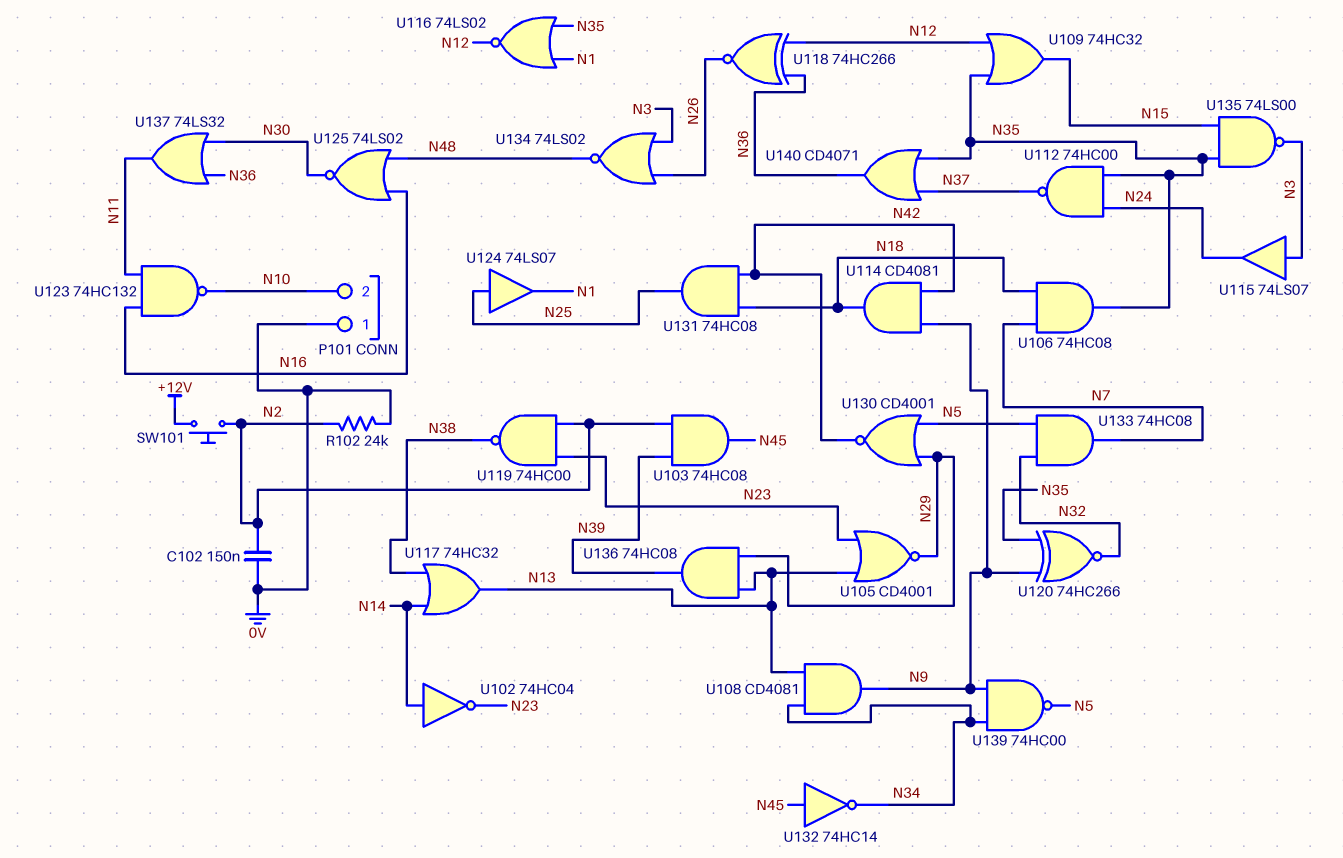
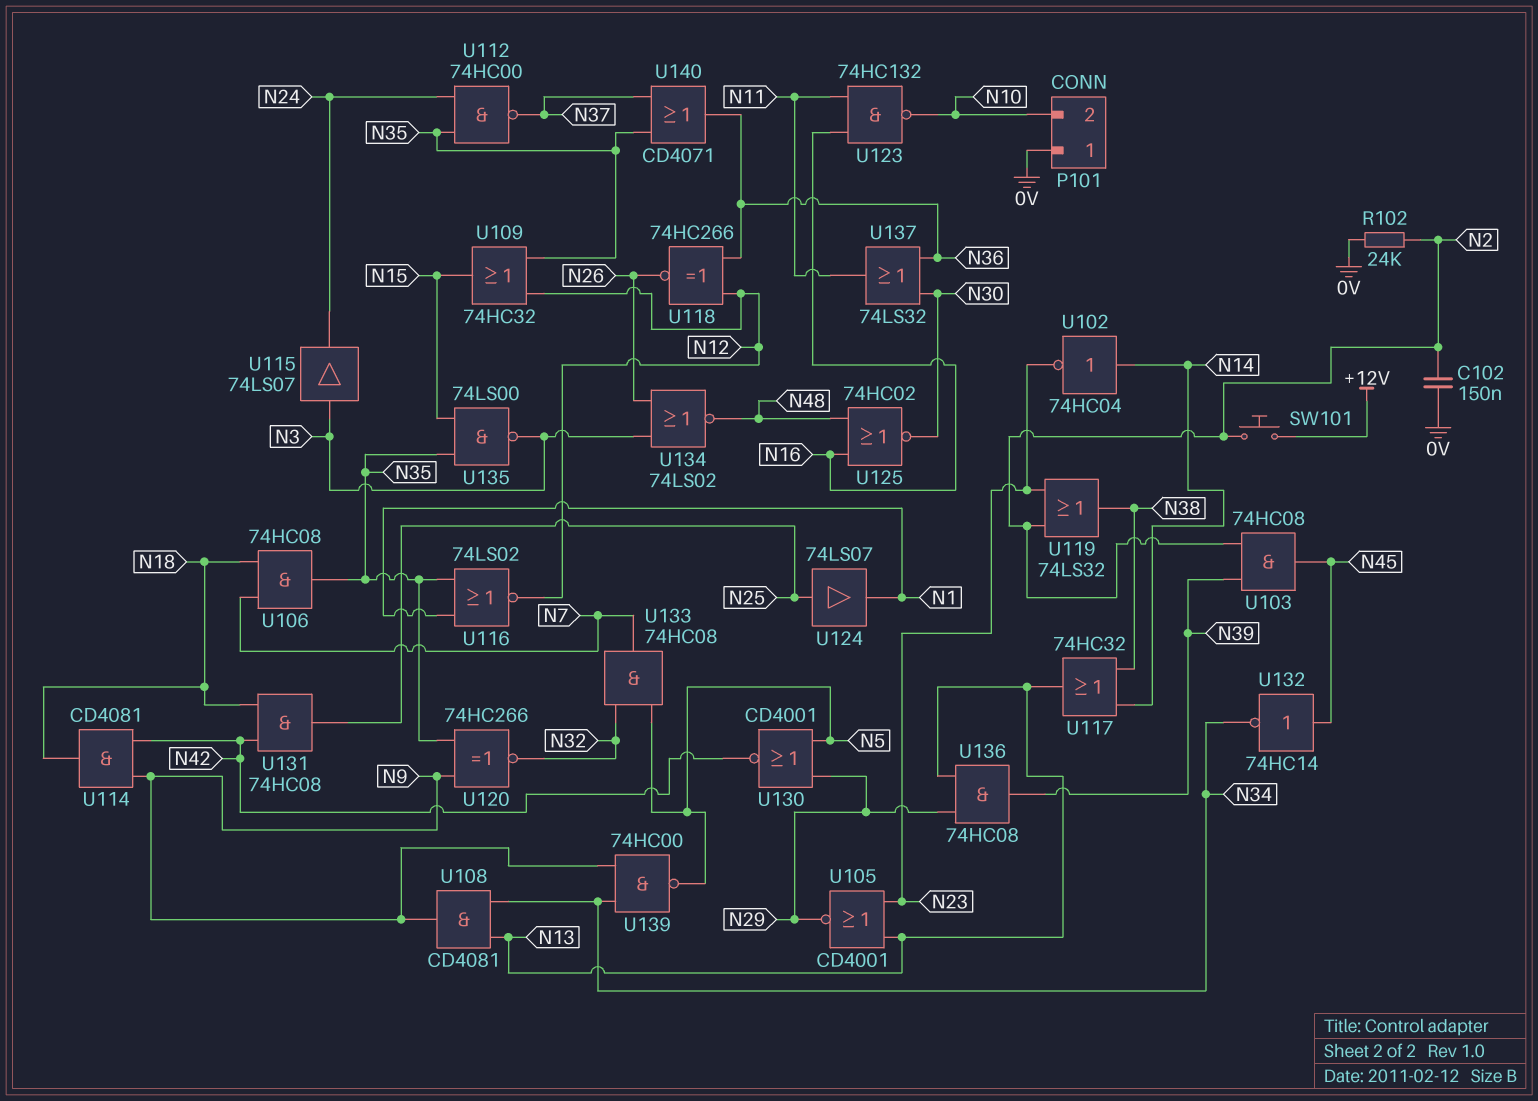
U119: NAND 74HC00 (in N2, in N23, out N38) -> OR 74LS32 (in N2, in N23, out N38)
U125: NOR 74LS02 (in N16, in N48, out N30) -> NOR 74HC02 (in N16, in N48, out N30)

